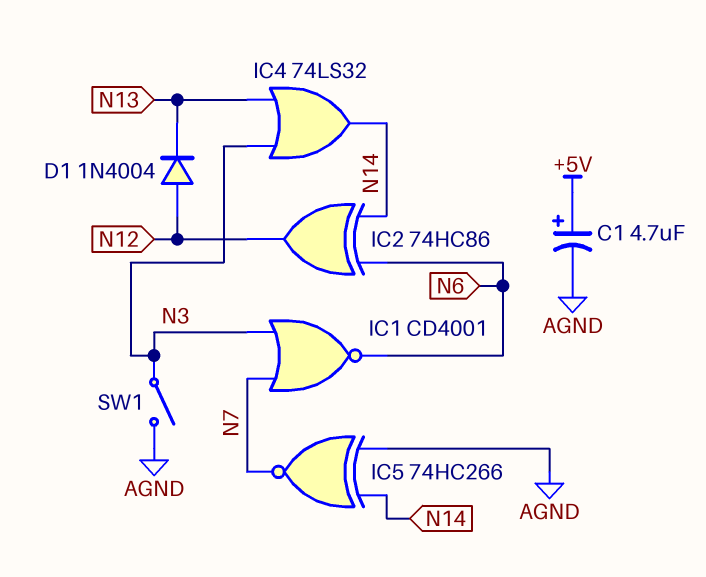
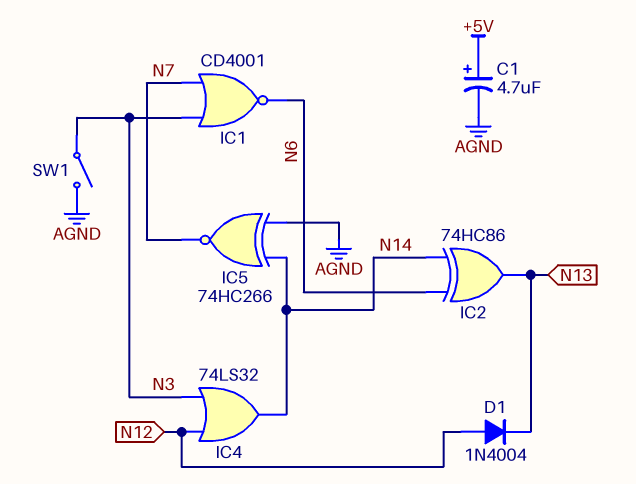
IC2: XOR 74HC86 (in N6, in N14, out N12) -> XOR 74HC86 (in N6, in N14, out N13)
IC4: OR 74LS32 (in N3, in N13, out N14) -> OR 74LS32 (in N3, in N12, out N14)

